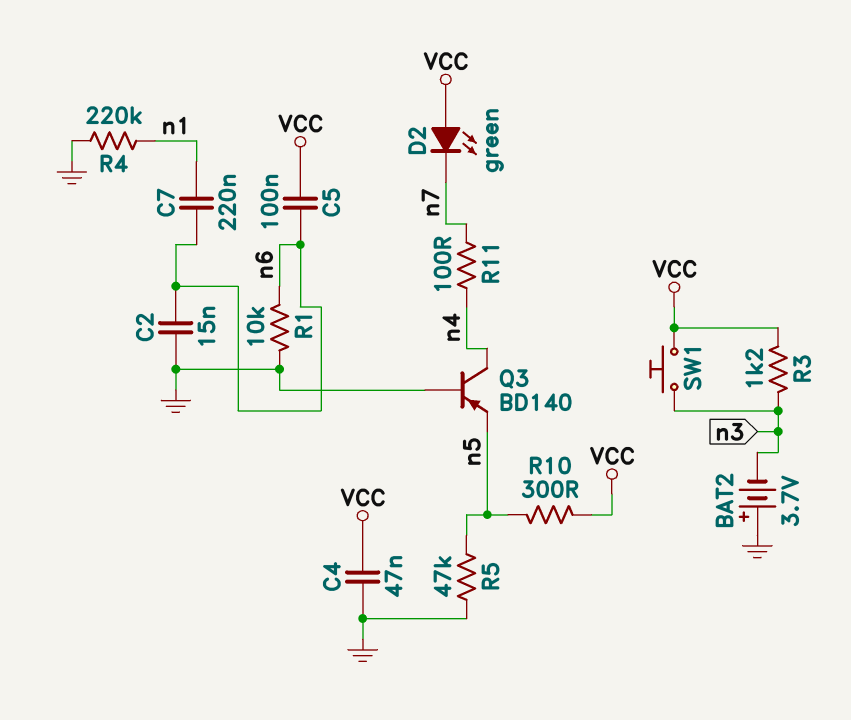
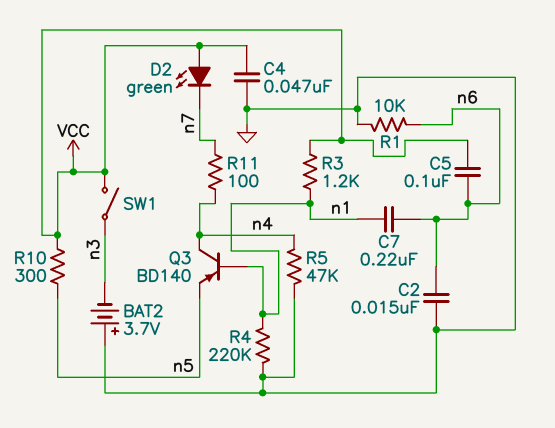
Q3: PNP BD140 (B GND, C n4, E n5) -> PNP BD140 (B n1, C n4, E n5)
R3: 1.2k (VCC, n3) -> 1.2k (VCC, n1)
R5: 47k (GND, n5) -> 47k (GND, n4)
SW1: button (VCC, n3) -> switch (VCC, n3)

